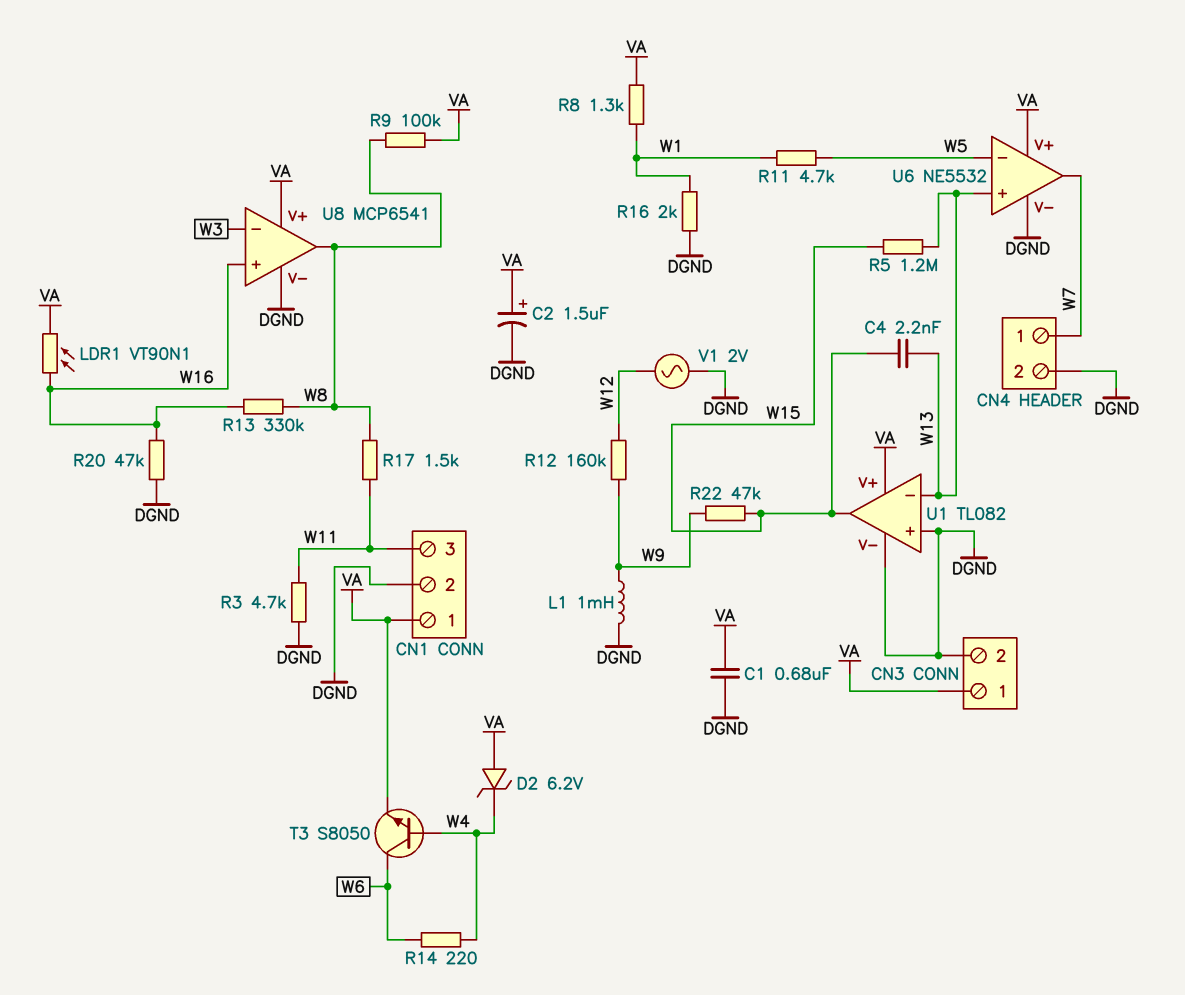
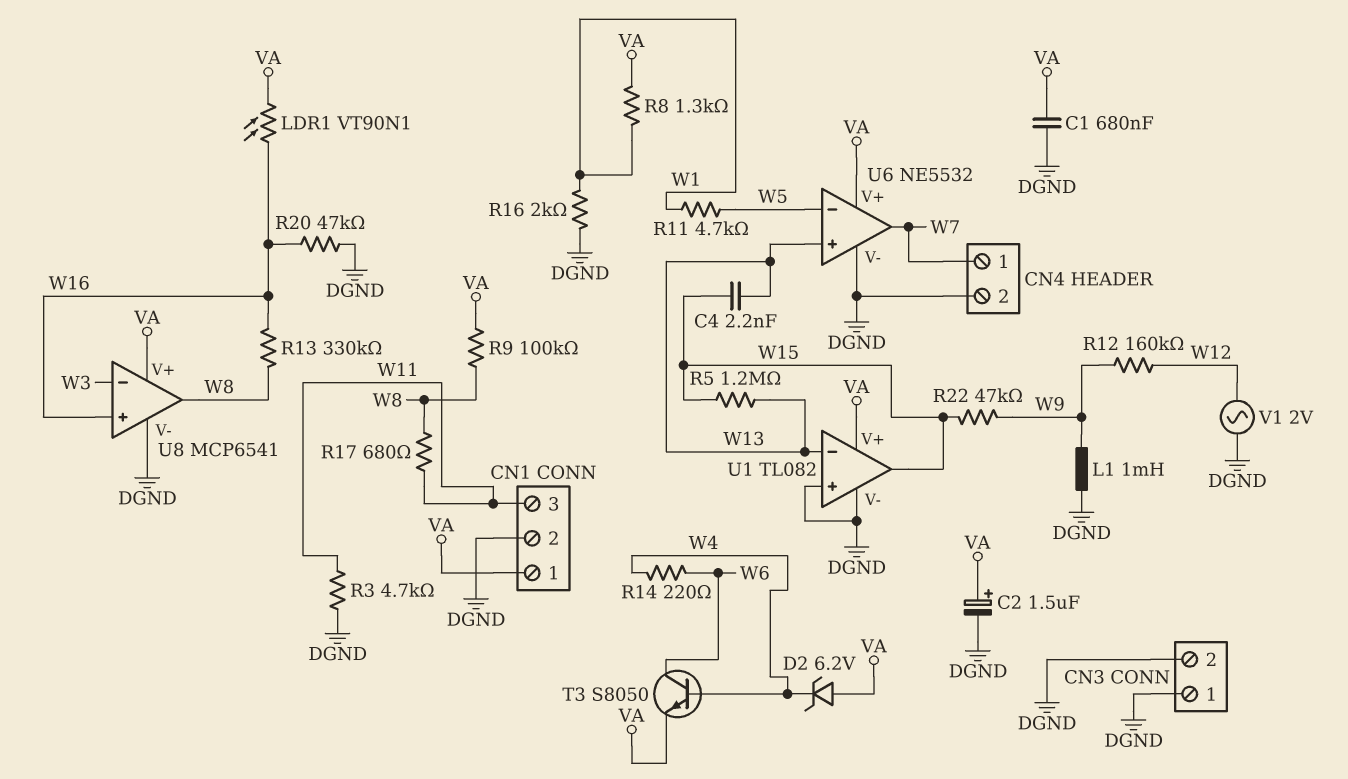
CN3 pin 1: VA -> DGND
R17: 1.5k (W8, W11) -> 680 (W8, W11)

